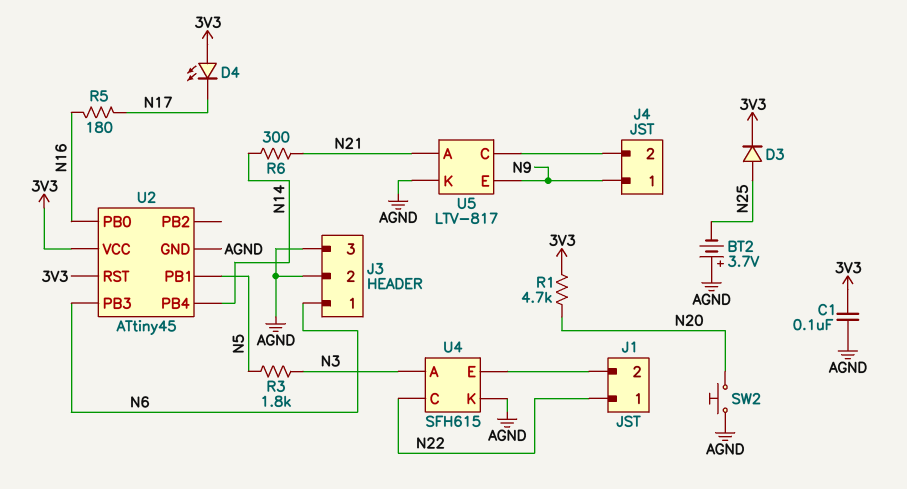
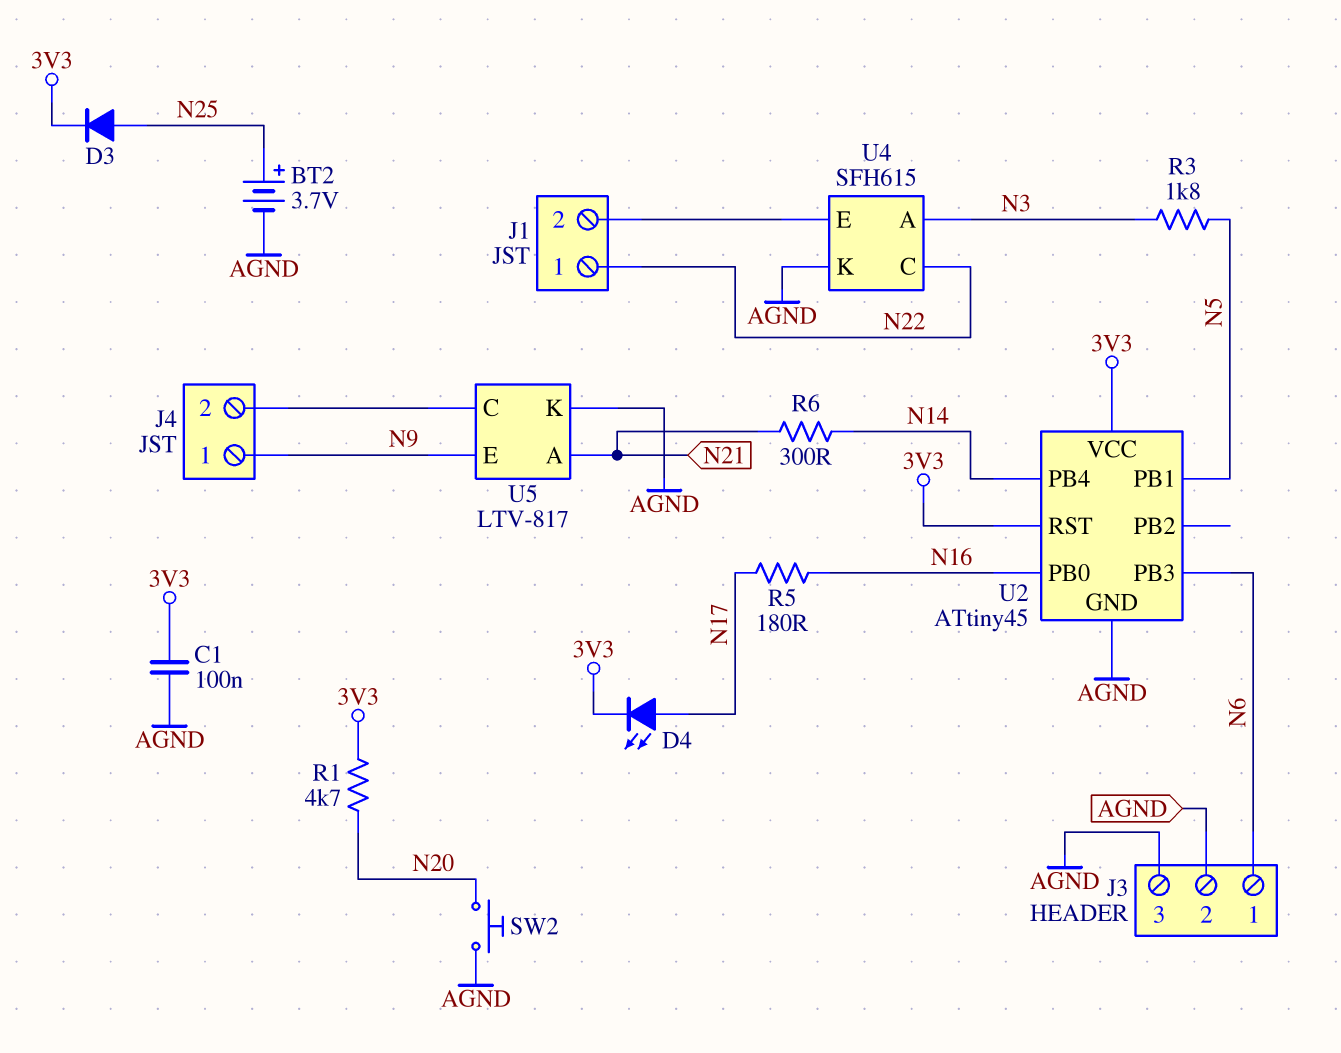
BT2: 3.7V (plus AGND, minus N25) -> 3.7V (plus N25, minus AGND)
D4: LED (A 3V3, K N17) -> LED (A N17, K 3V3)

